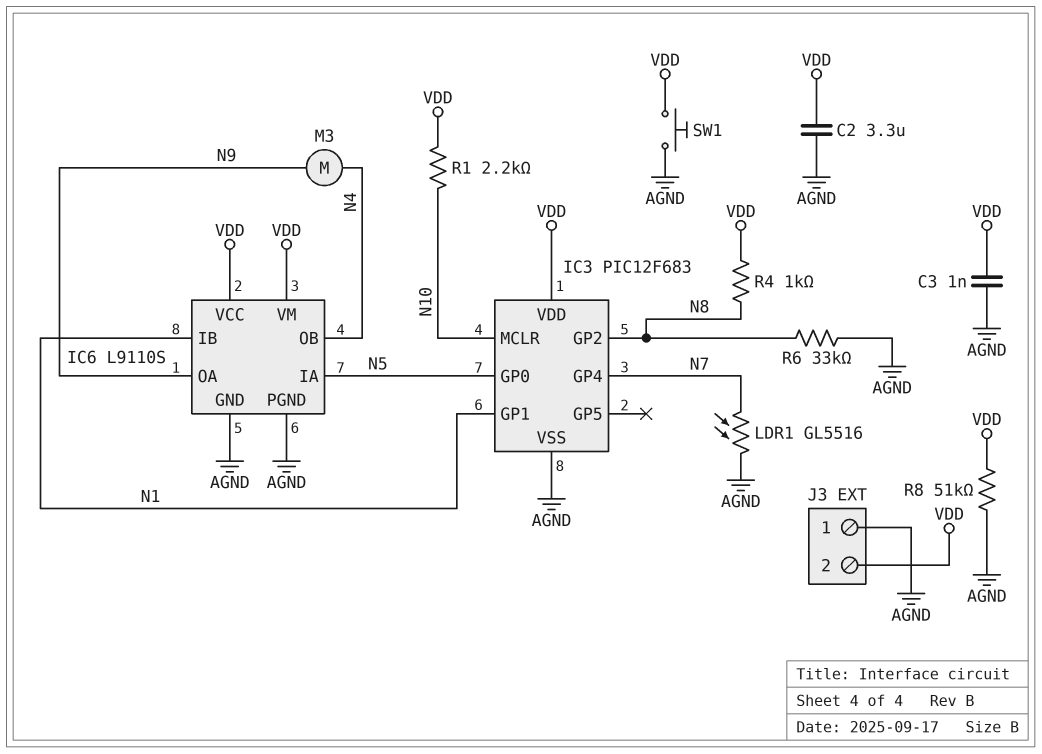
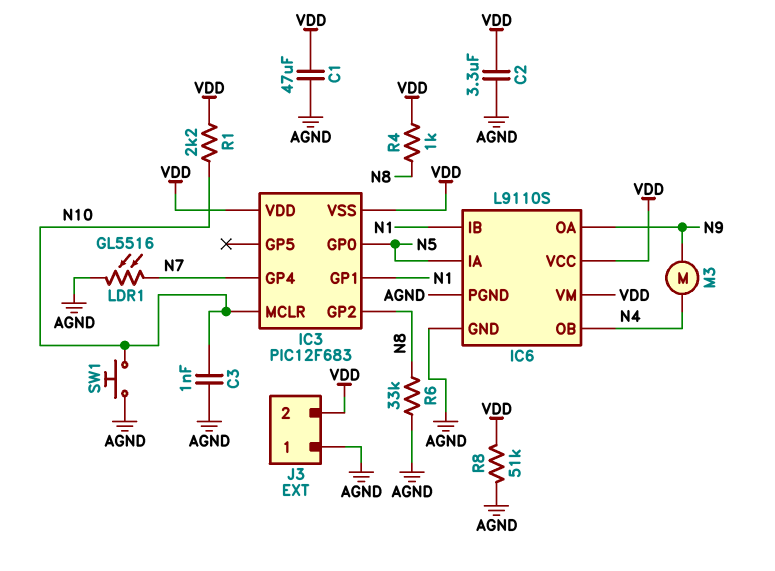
C1: none -> 47uF (AGND, VDD)
C3: 1nF (AGND, VDD) -> 1nF (AGND, N10)
IC3 pin VSS: AGND -> VDD
SW1: button (AGND, VDD) -> button (AGND, N10)

